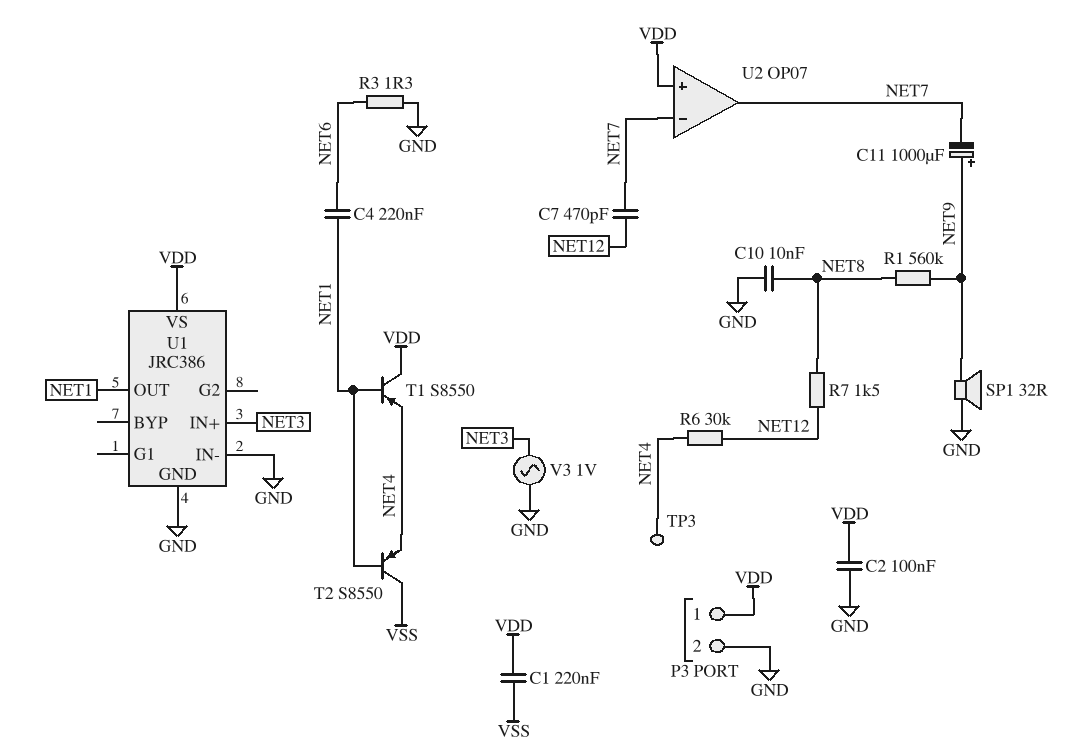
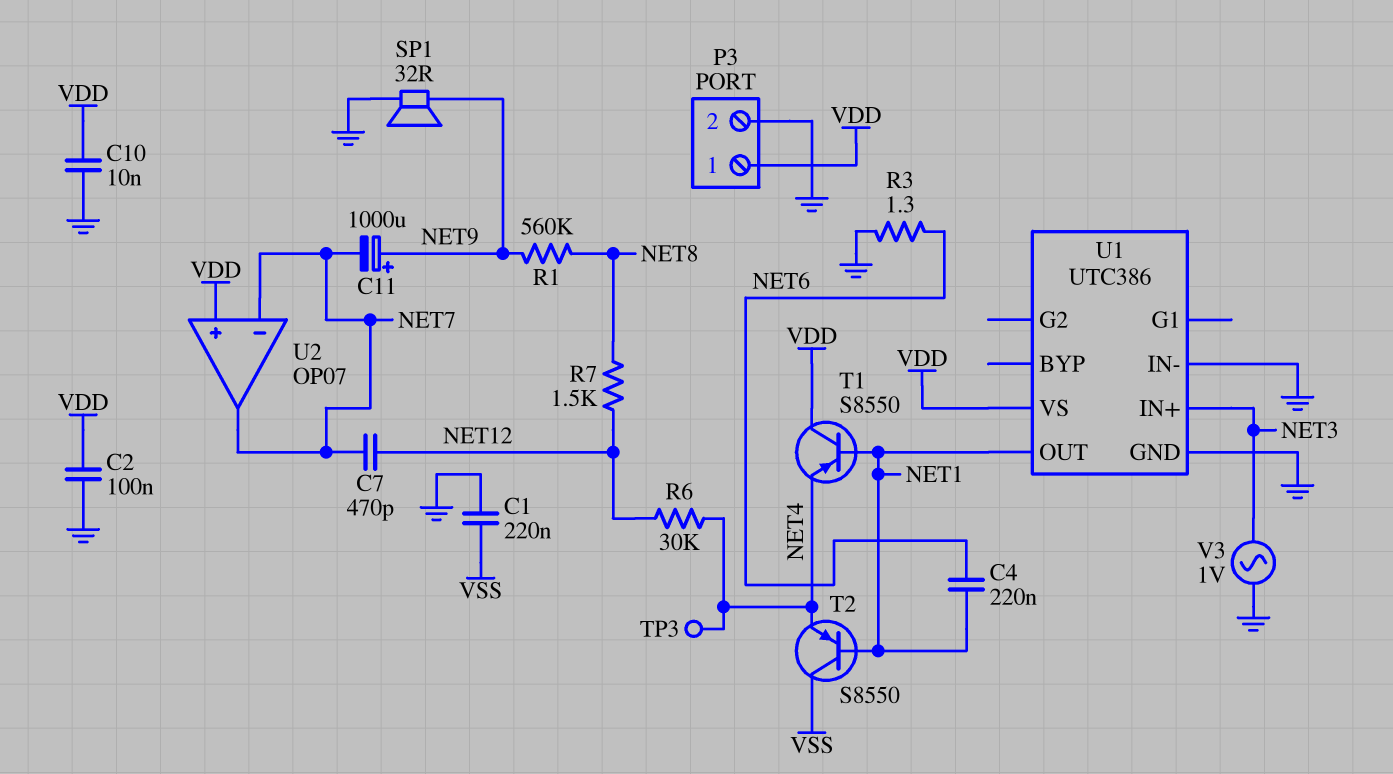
C1: 220nF (VDD, VSS) -> 220nF (GND, VSS)
C10: 10nF (GND, NET8) -> 10nF (GND, VDD)
U1: JRC386 -> UTC386

